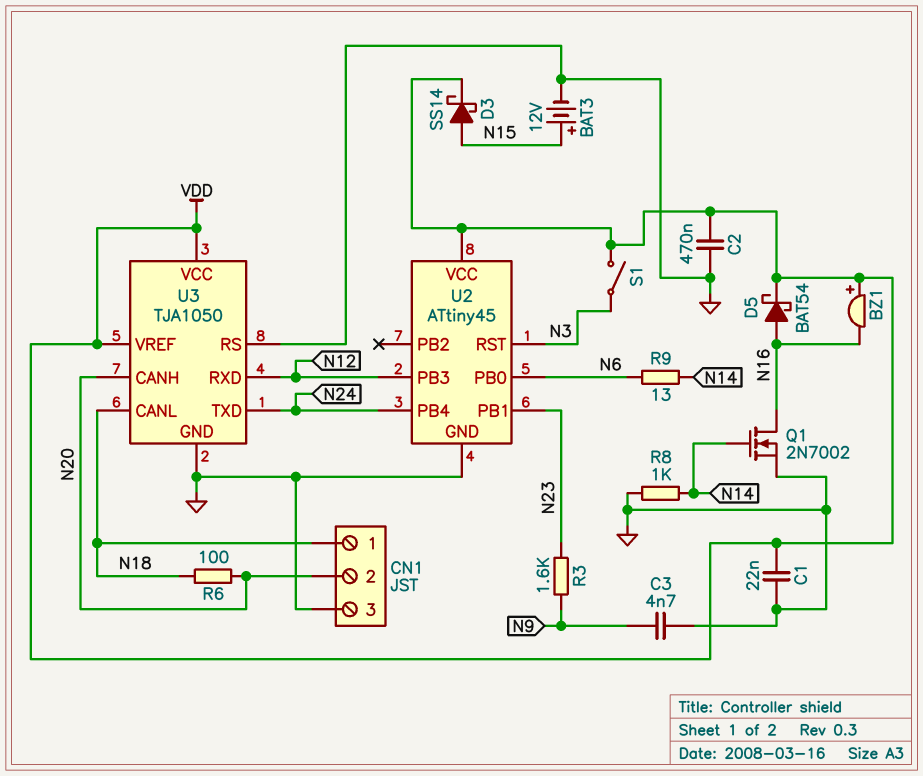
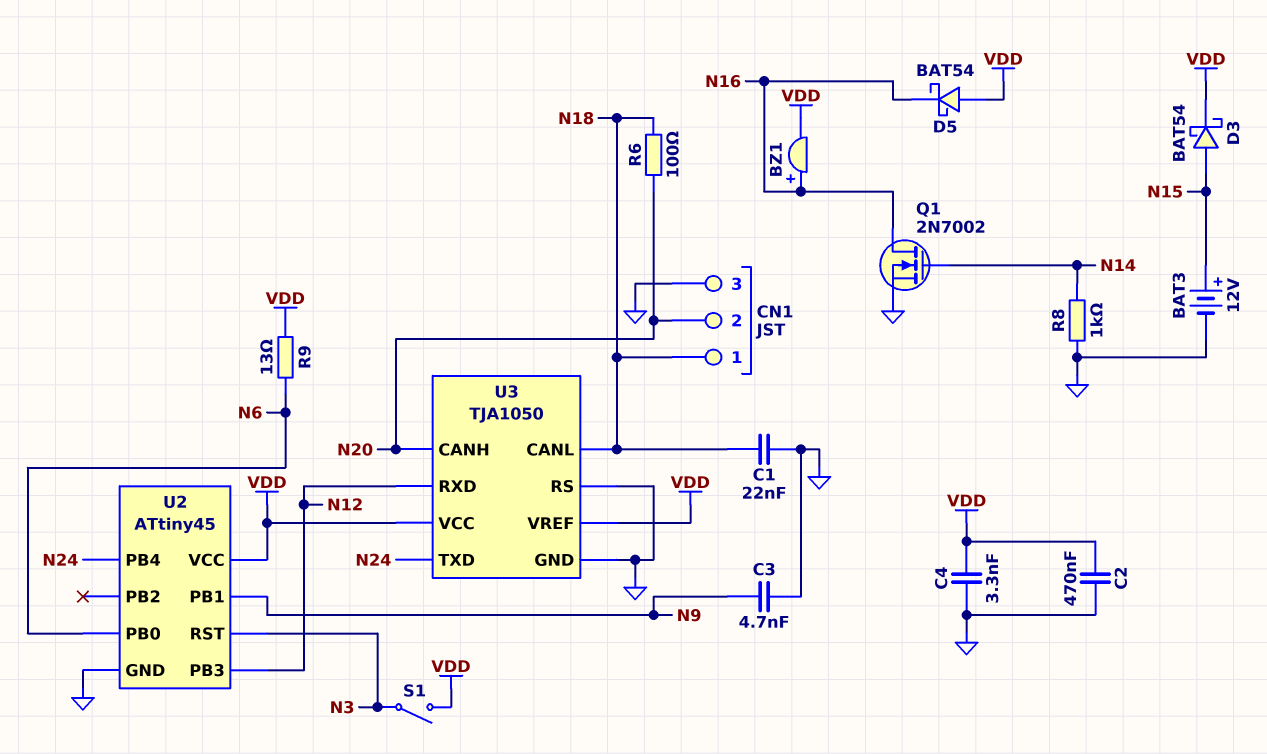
BZ1: buzzer (plus VDD, minus N16) -> buzzer (plus N16, minus VDD)
C1: 22nF (GND, VDD) -> 22nF (GND, N18)
C4: none -> 3.3nF (GND, VDD)
D3: schottky SS14 (A N15, K VDD) -> schottky BAT54 (A N15, K VDD)
D5: schottky BAT54 (A N16, K VDD) -> schottky BAT54 (A VDD, K N16)
R3: 1.6k (N9, N23) -> none
R9: 13 (N6, N14) -> 13 (N6, VDD)
U2 pin PB1: N23 -> N9

